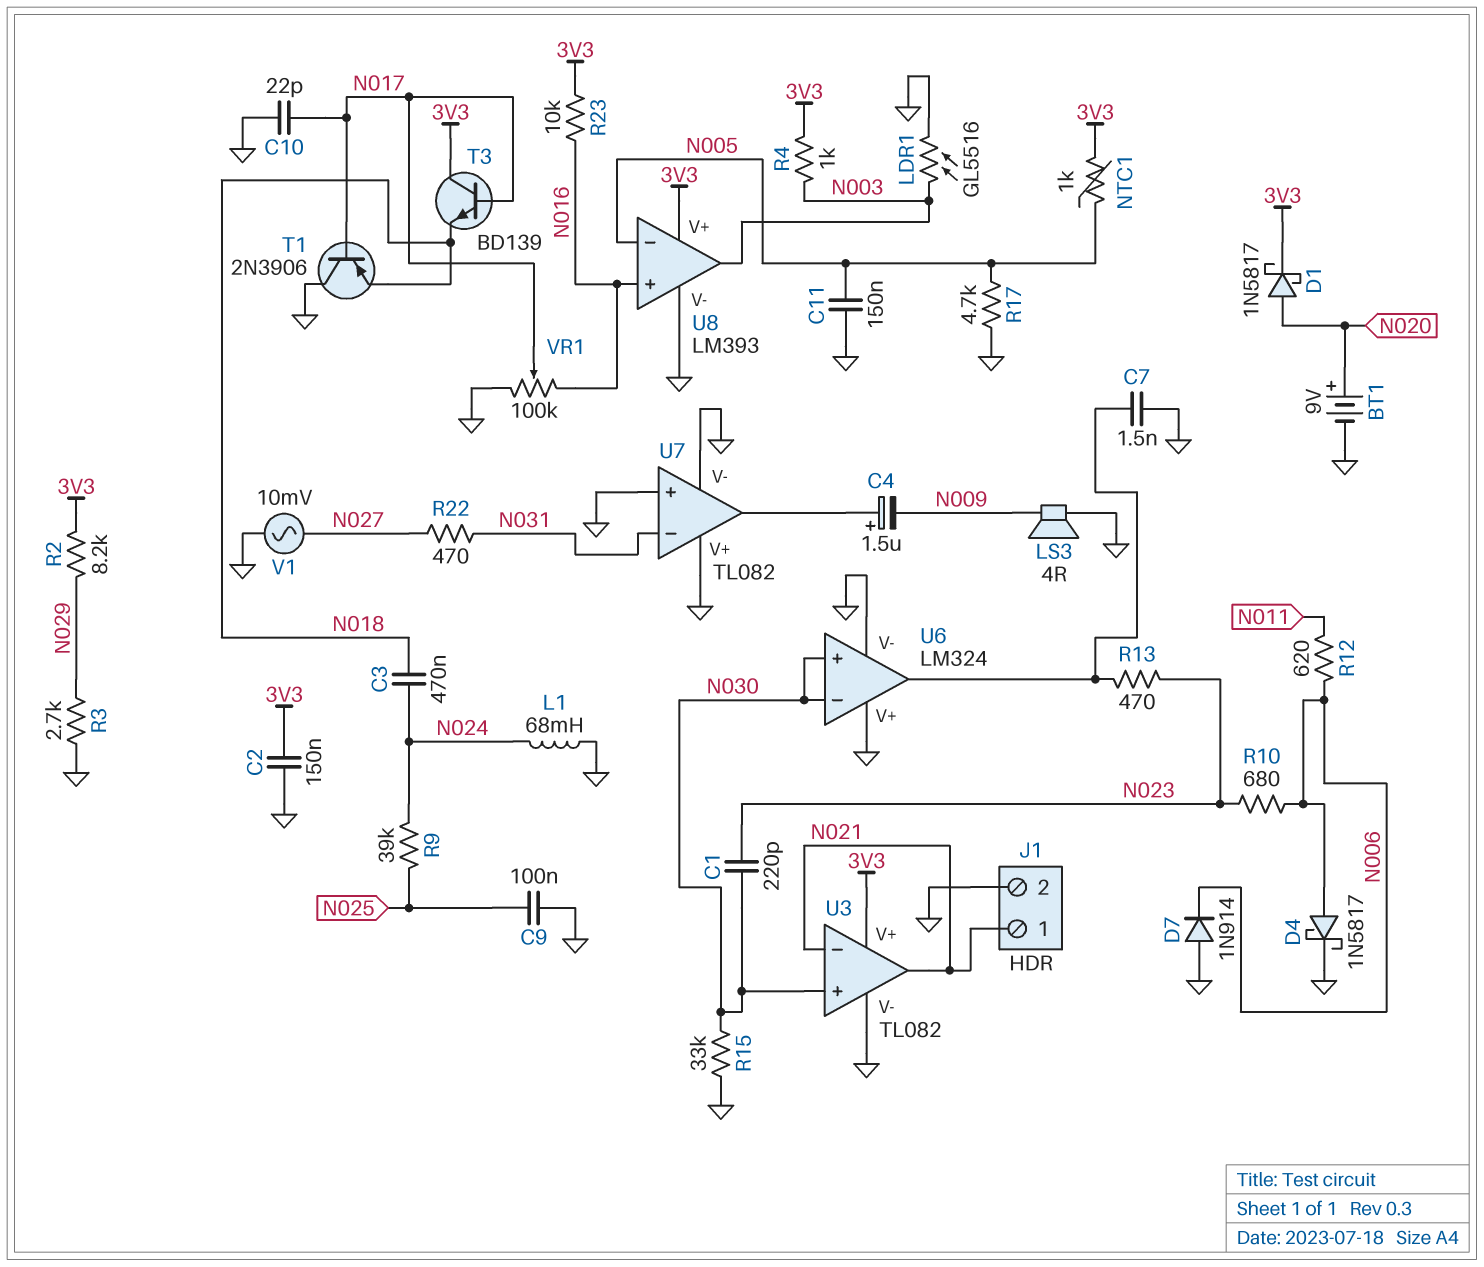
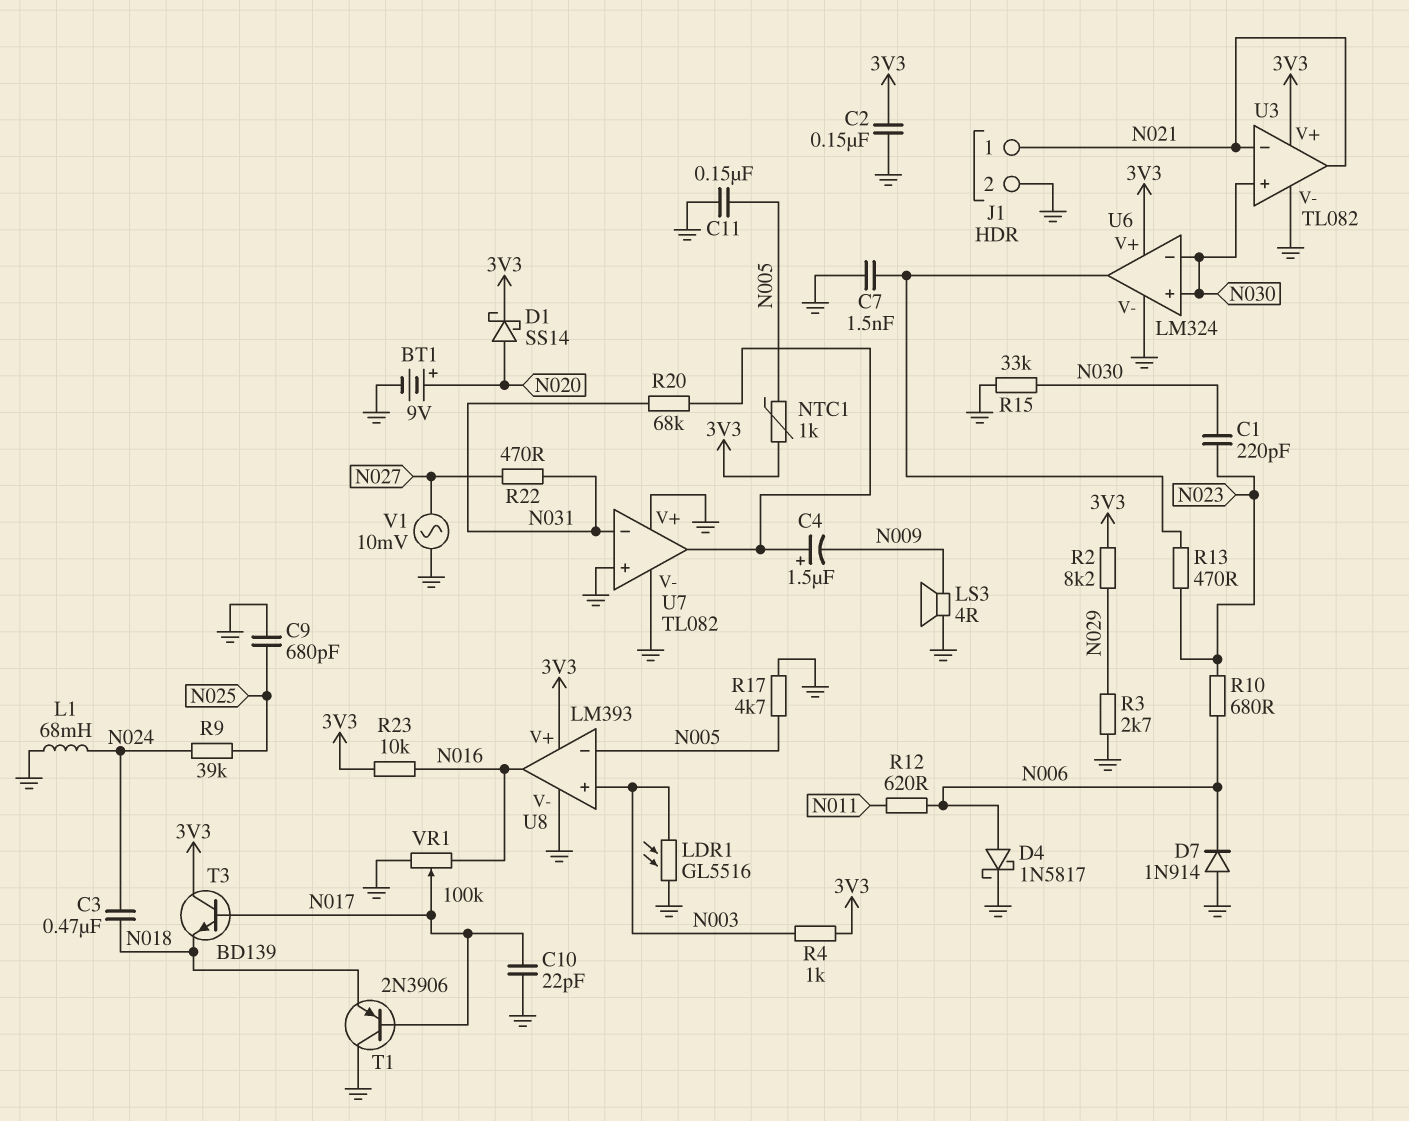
C9: 100nF (GND, N025) -> 680pF (GND, N025)
D1: schottky 1N5817 (A N020, K 3V3) -> schottky SS14 (A N020, K 3V3)
R20: none -> 68k (N031, U7/out)
U6 pin V+: GND -> 3V3
U8 pin in+: N016 -> N003
U8 pin out: N003 -> N016

